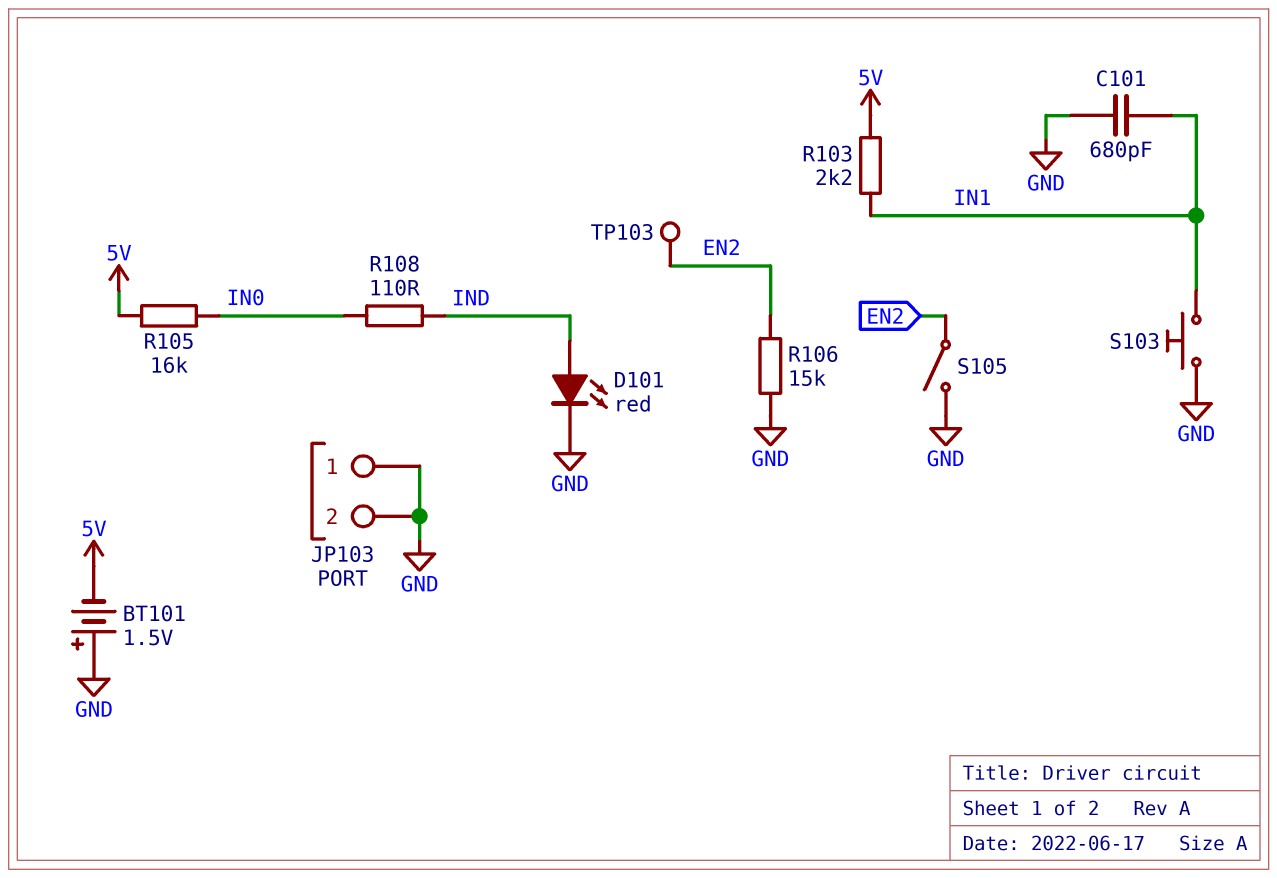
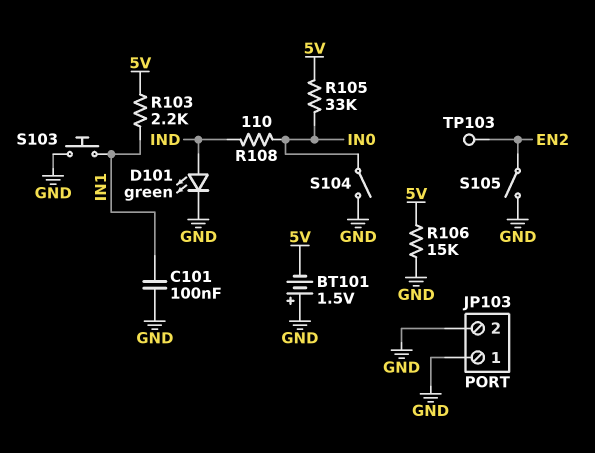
C101: 680pF (GND, IN1) -> 100nF (GND, IN1)
D101: LED red (A IND, K GND) -> LED green (A IND, K GND)
R105: 16k (5V, IN0) -> 33k (5V, IN0)
R106: 15k (EN2, GND) -> 15k (5V, GND)
S104: none -> switch (GND, IN0)

